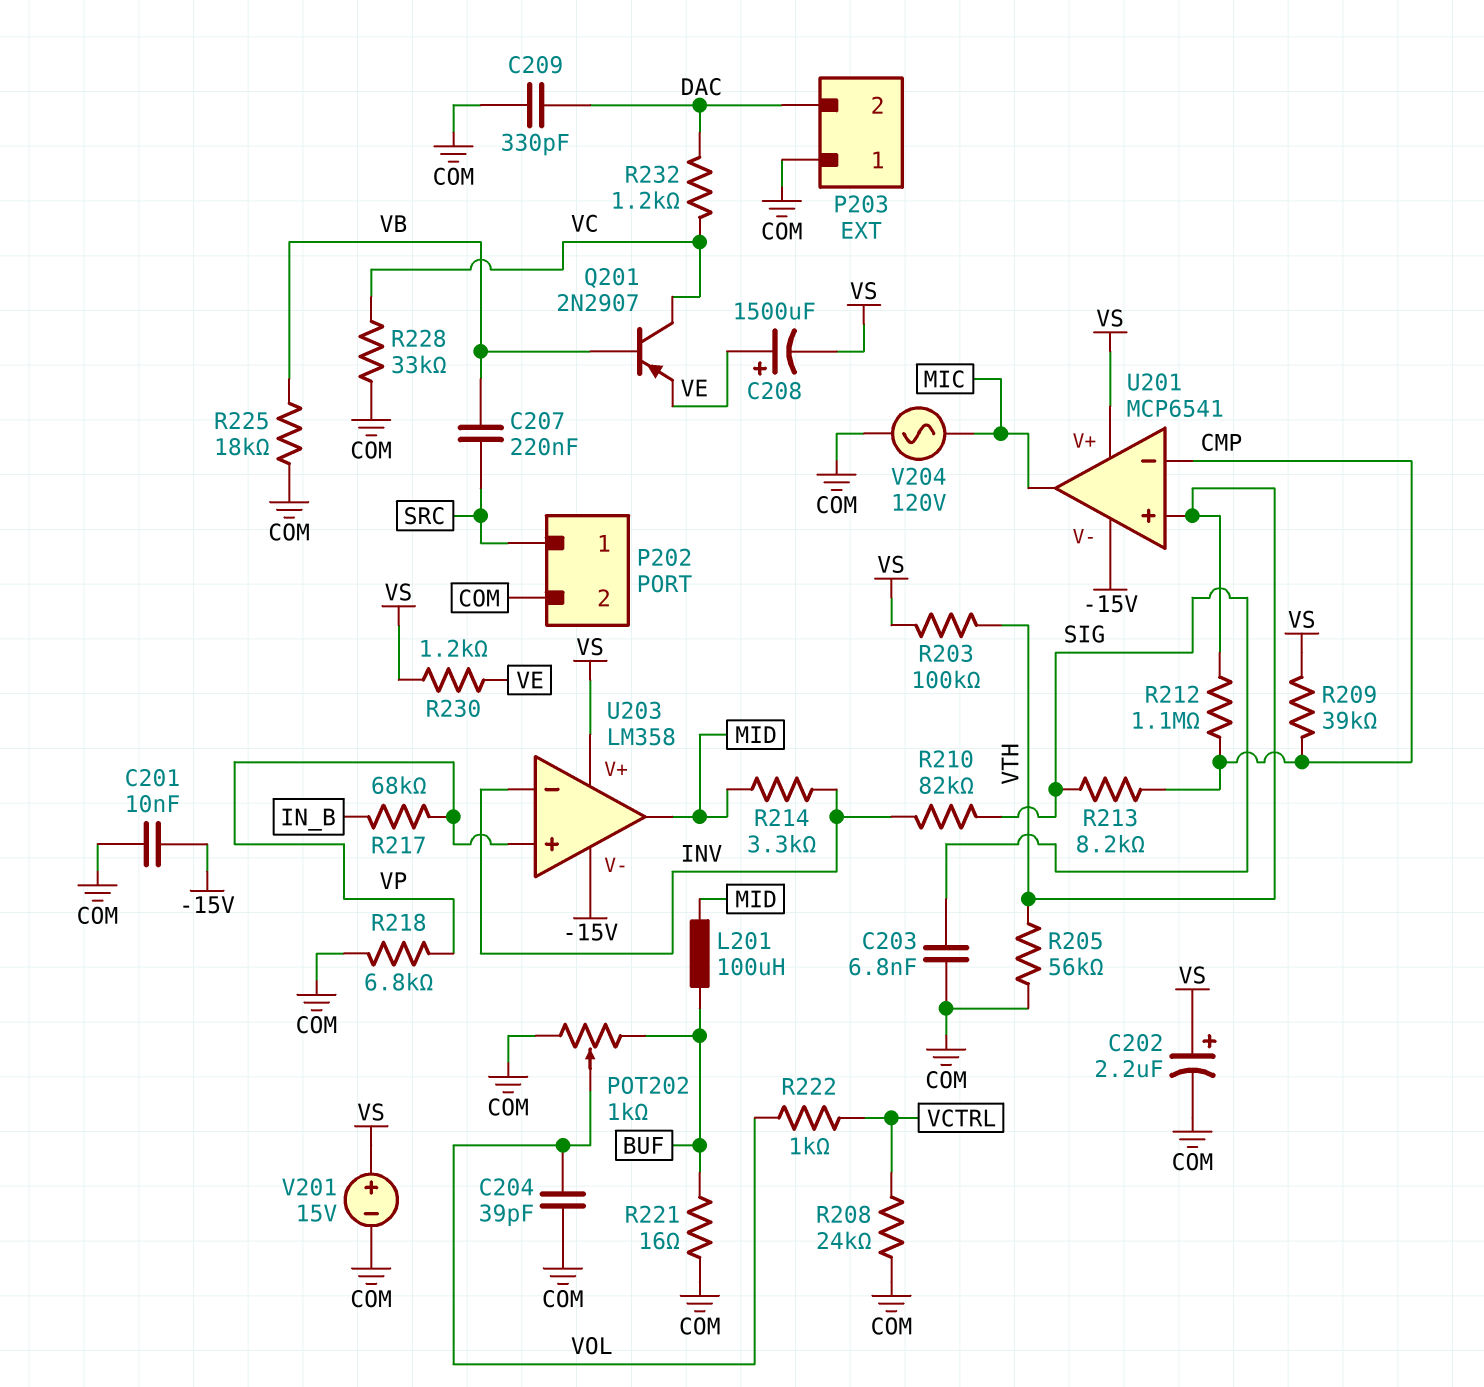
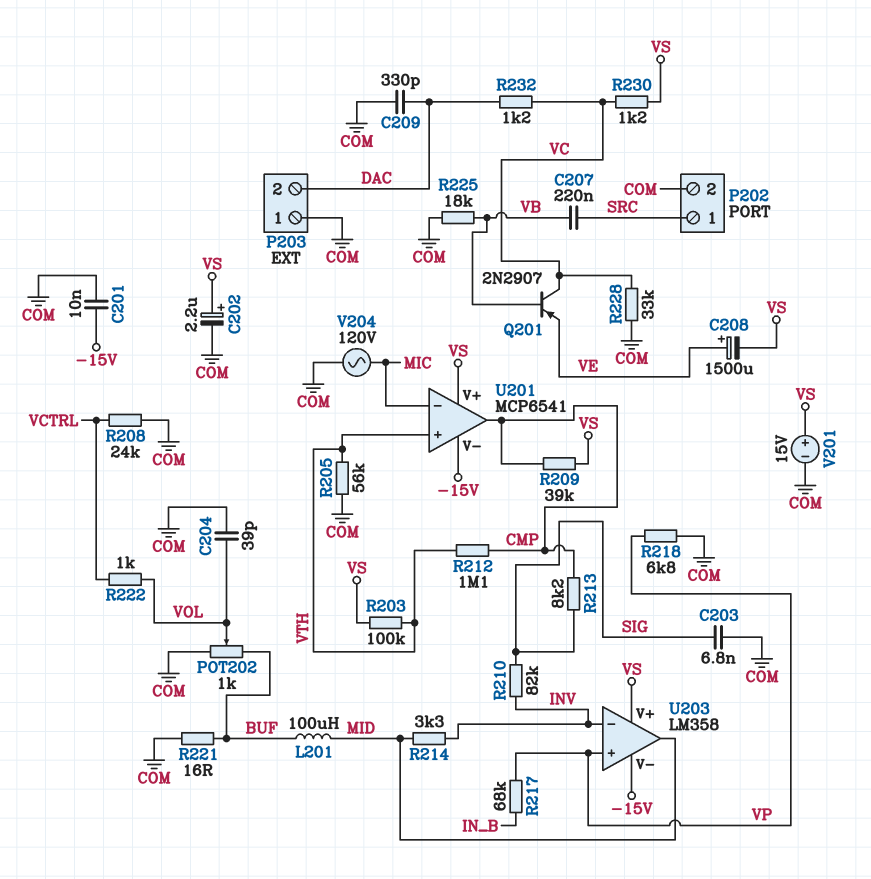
R230: 1.2k (VE, VS) -> 1.2k (VC, VS)
U201 pin in-: CMP -> MIC
U201 pin out: MIC -> CMP

